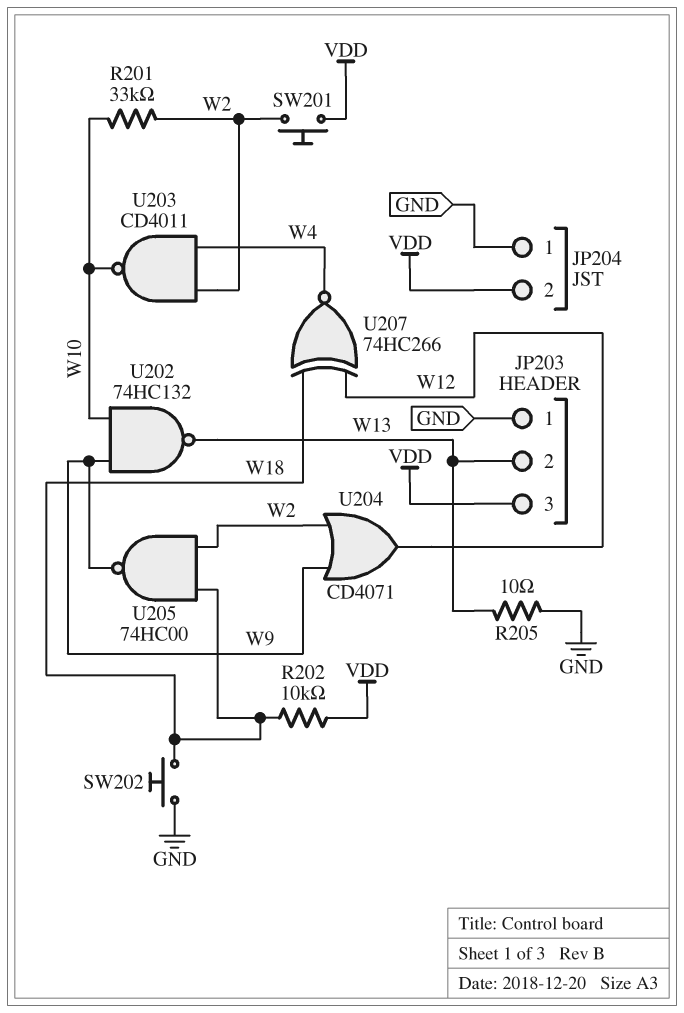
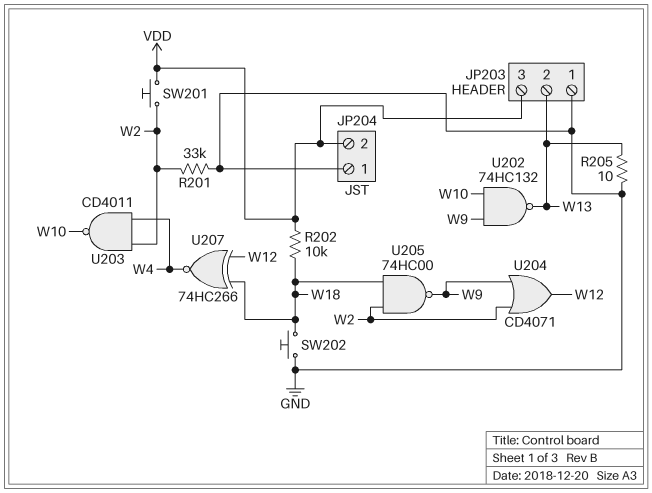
R201: 33k (W2, W10) -> 33k (GND, W2)

